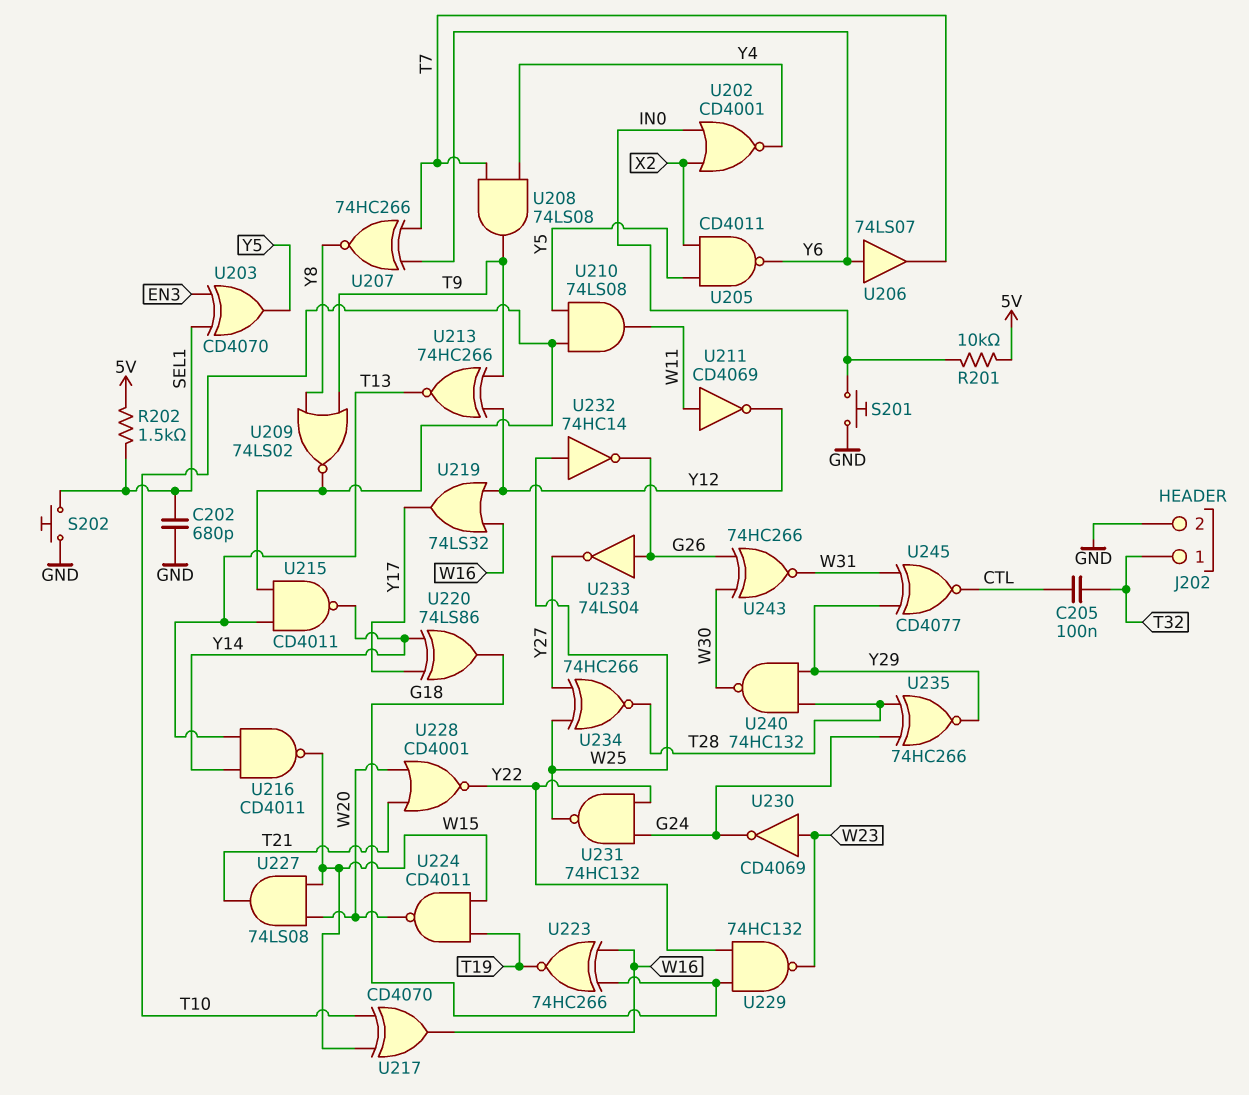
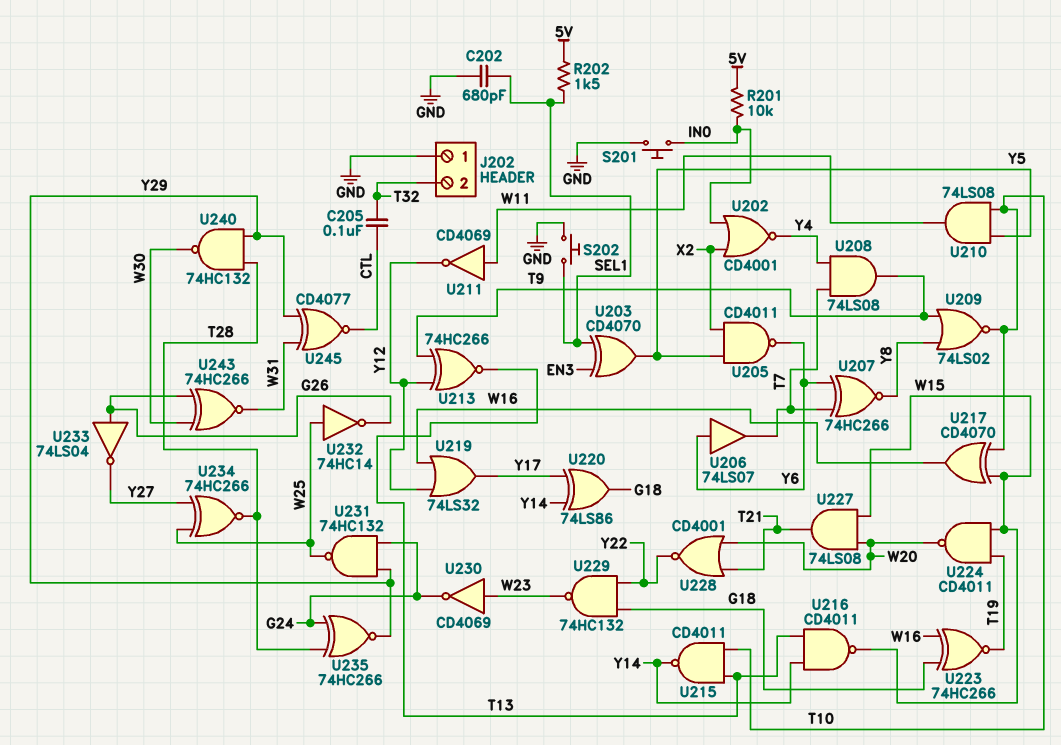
J202 pin 1: T32 -> GND
J202 pin 2: GND -> T32
U231: NAND 74HC132 (in G24, in Y22, out W25) -> NAND 74HC132 (in G24, in Y29, out W25)

